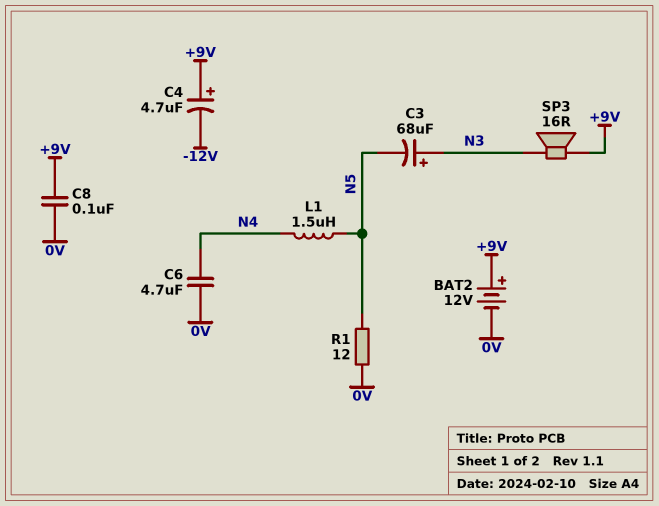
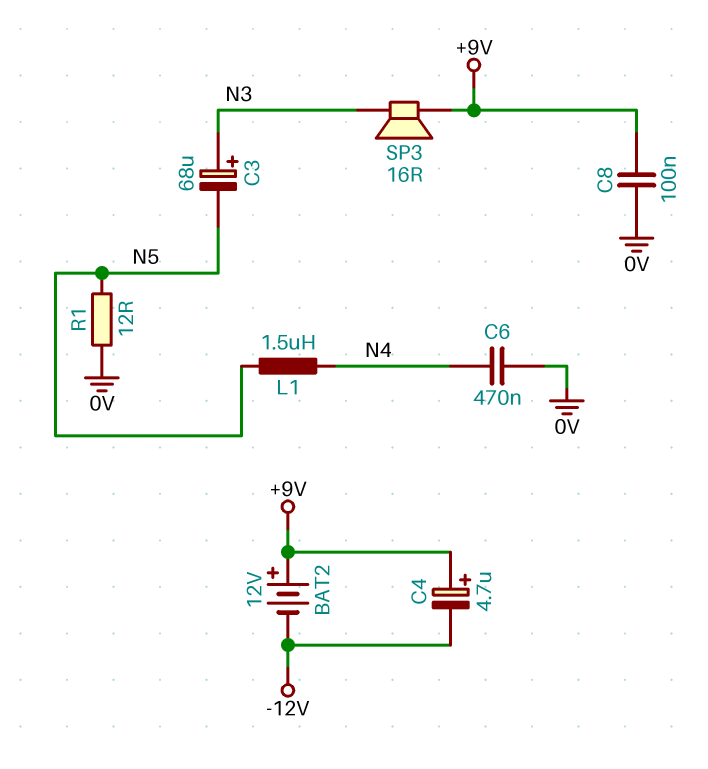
BAT2: 12V (plus +9V, minus 0V) -> 12V (plus +9V, minus -12V)
C6: 4.7uF (0V, N4) -> 470nF (0V, N4)

